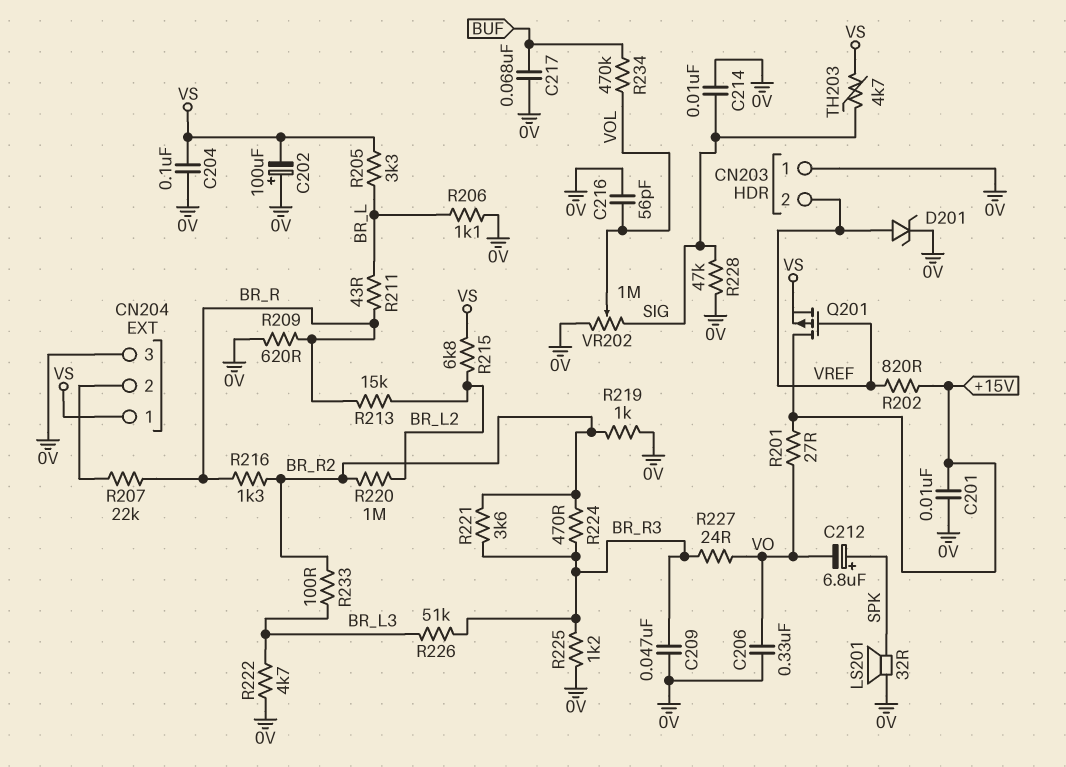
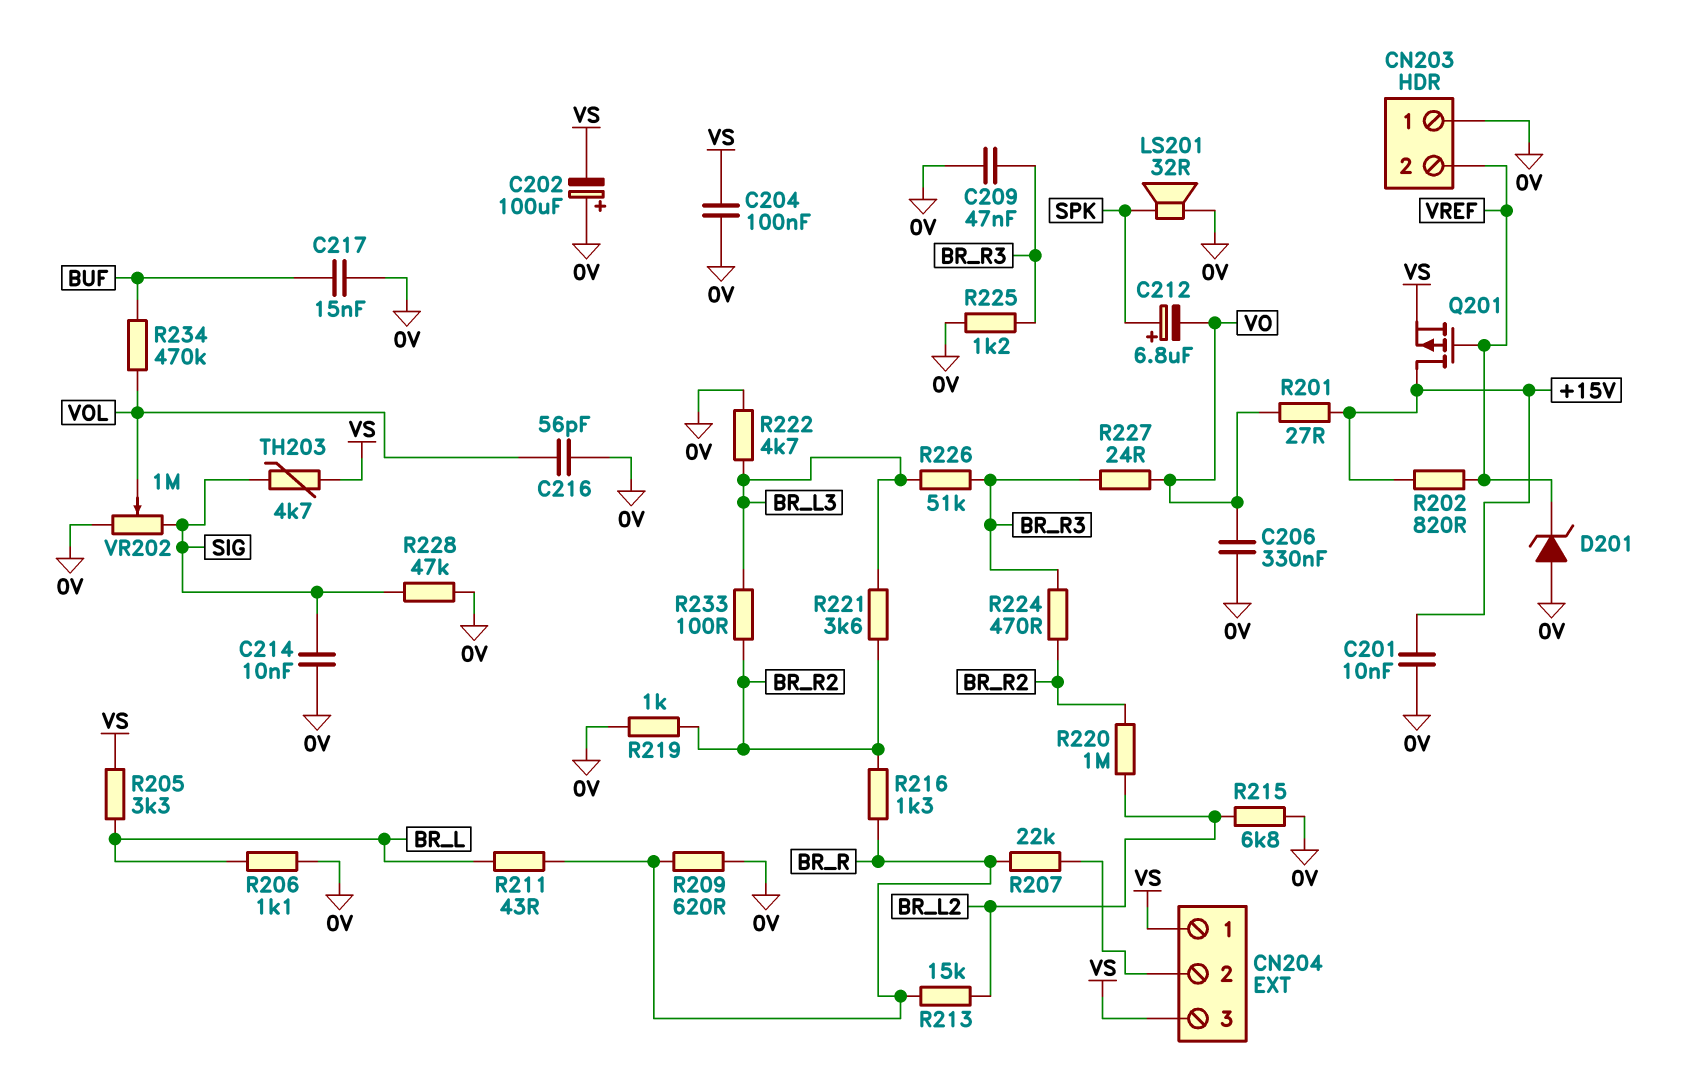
C217: 68nF (0V, BUF) -> 15nF (0V, BUF)
CN204 pin 3: 0V -> VS
D201: zener (A VREF, K 0V) -> zener (A 0V, K VREF)
R215: 6.8k (BR_L2, VS) -> 6.8k (0V, BR_L2)
R221: 3.6k (BR_R2, BR_R3) -> 3.6k (BR_L3, BR_R2)

